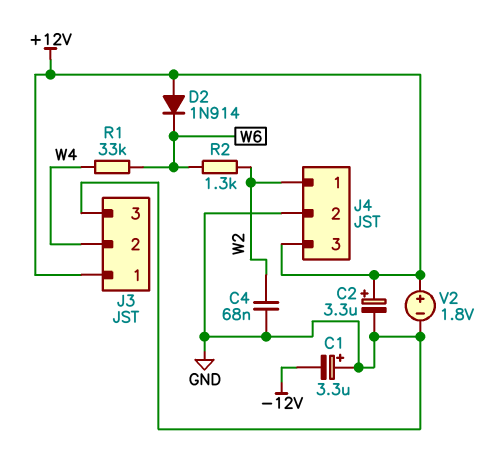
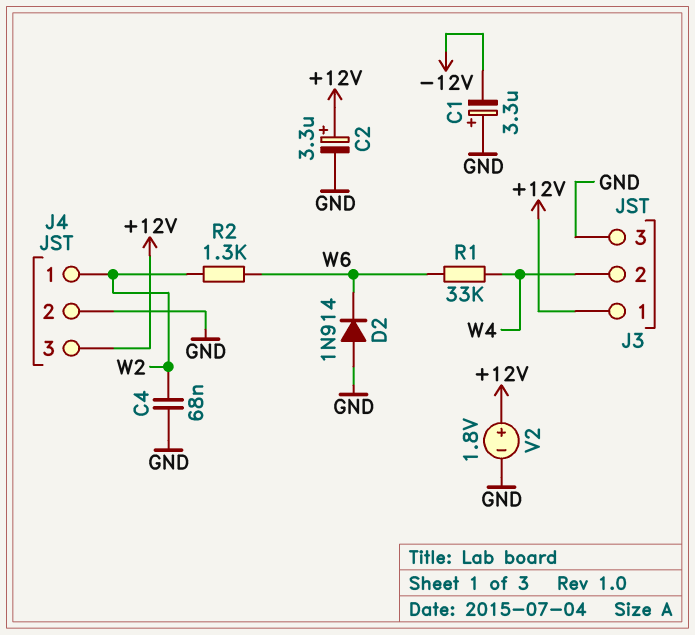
D2: diode 1N914 (A +12V, K W6) -> diode 1N914 (A GND, K W6)

